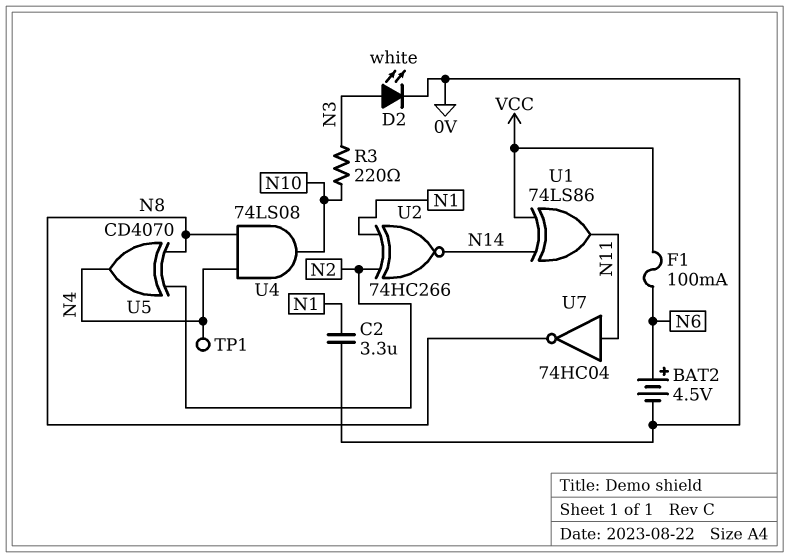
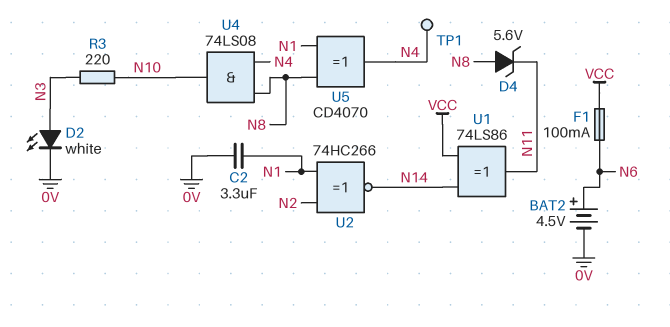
D4: none -> zener 5.6V (A N8, K N11)
U5: XOR CD4070 (in N2, in N8, out N4) -> XOR CD4070 (in N1, in N8, out N4)
U7: NOT 74HC04 (in N11, out N8) -> none

